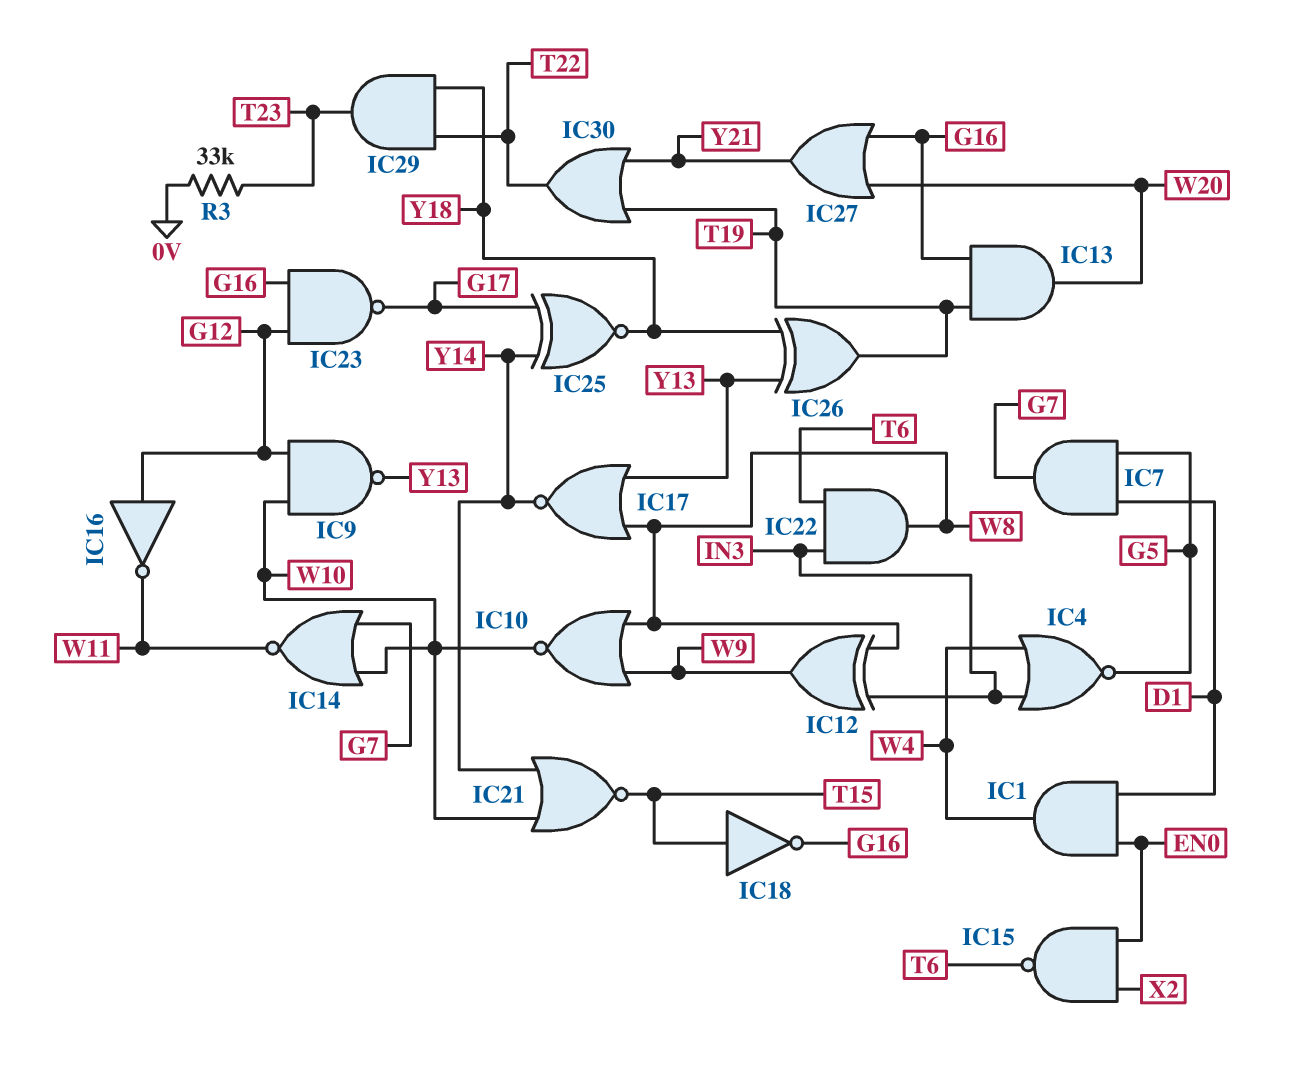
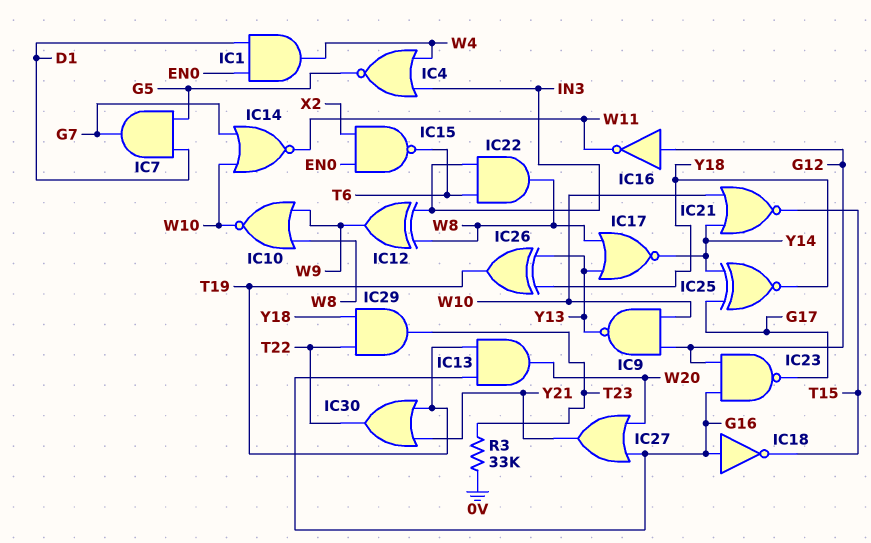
IC18: NOT (in T15, out G16) -> NOT (in G16, out T15)

